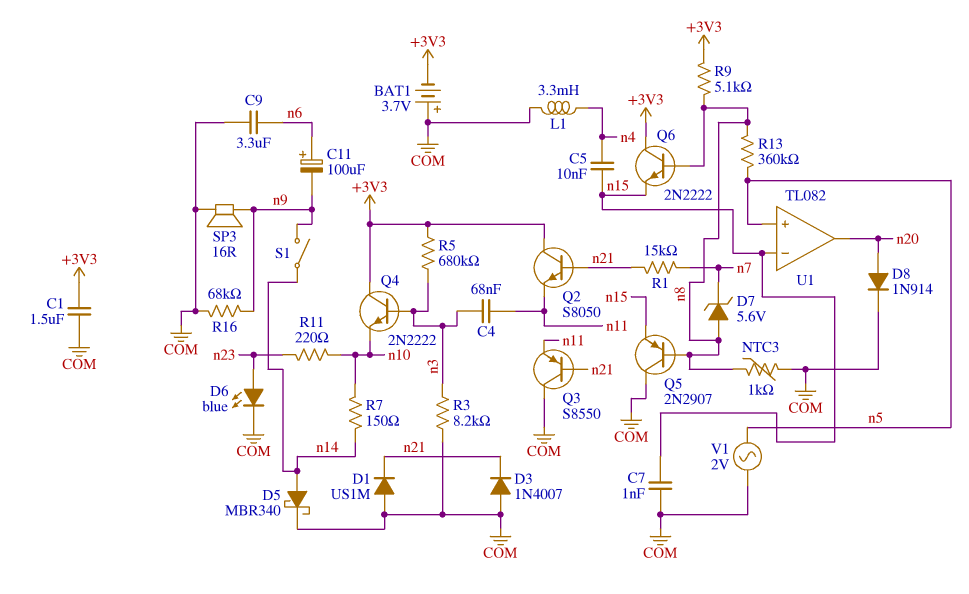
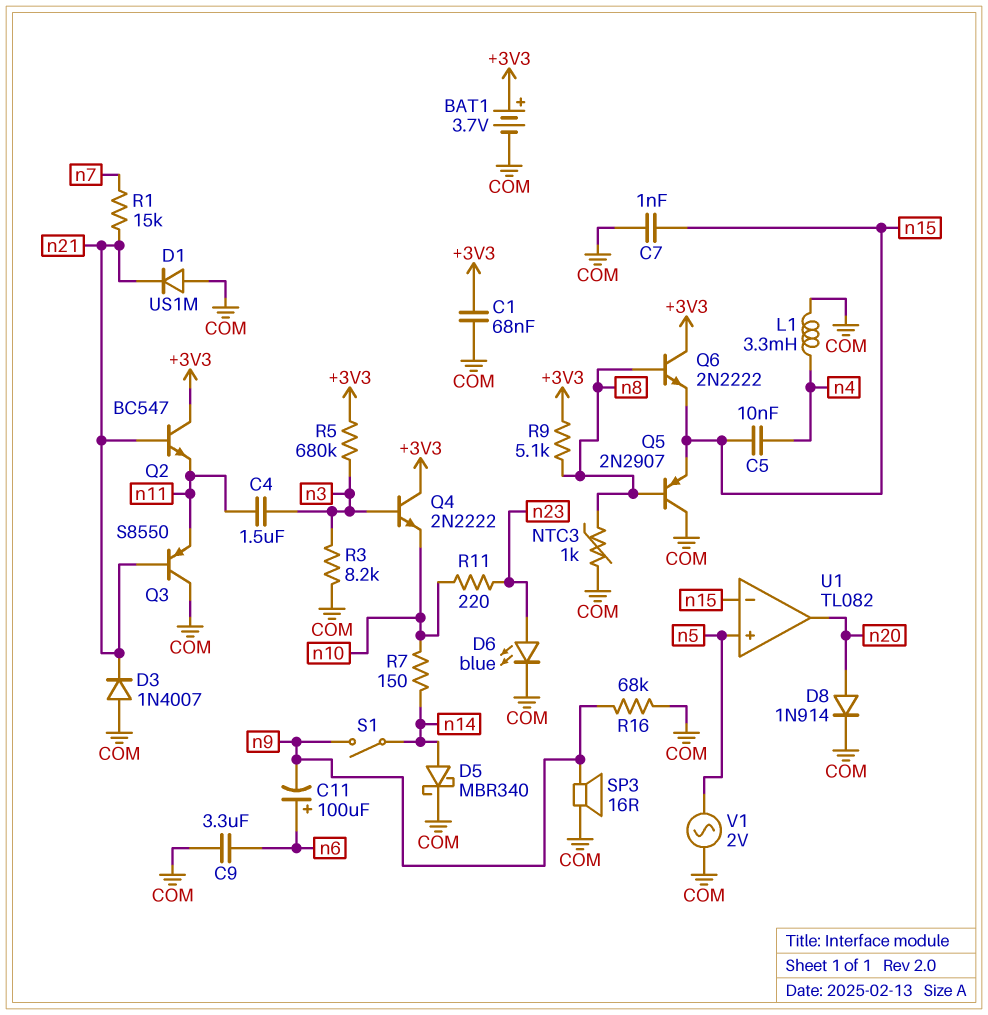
BAT1: 3.7V (plus COM, minus +3V3) -> 3.7V (plus +3V3, minus COM)
C1: 1.5uF (+3V3, COM) -> 68nF (+3V3, COM)
C4: 68nF (n3, n11) -> 1.5uF (n3, n11)
D7: zener 5.6V (A n8, K n7) -> none
Q2: NPN S8050 (B n21, C +3V3, E n11) -> NPN BC547 (B n21, C +3V3, E n11)
R13: 360k (n5, n8) -> none

